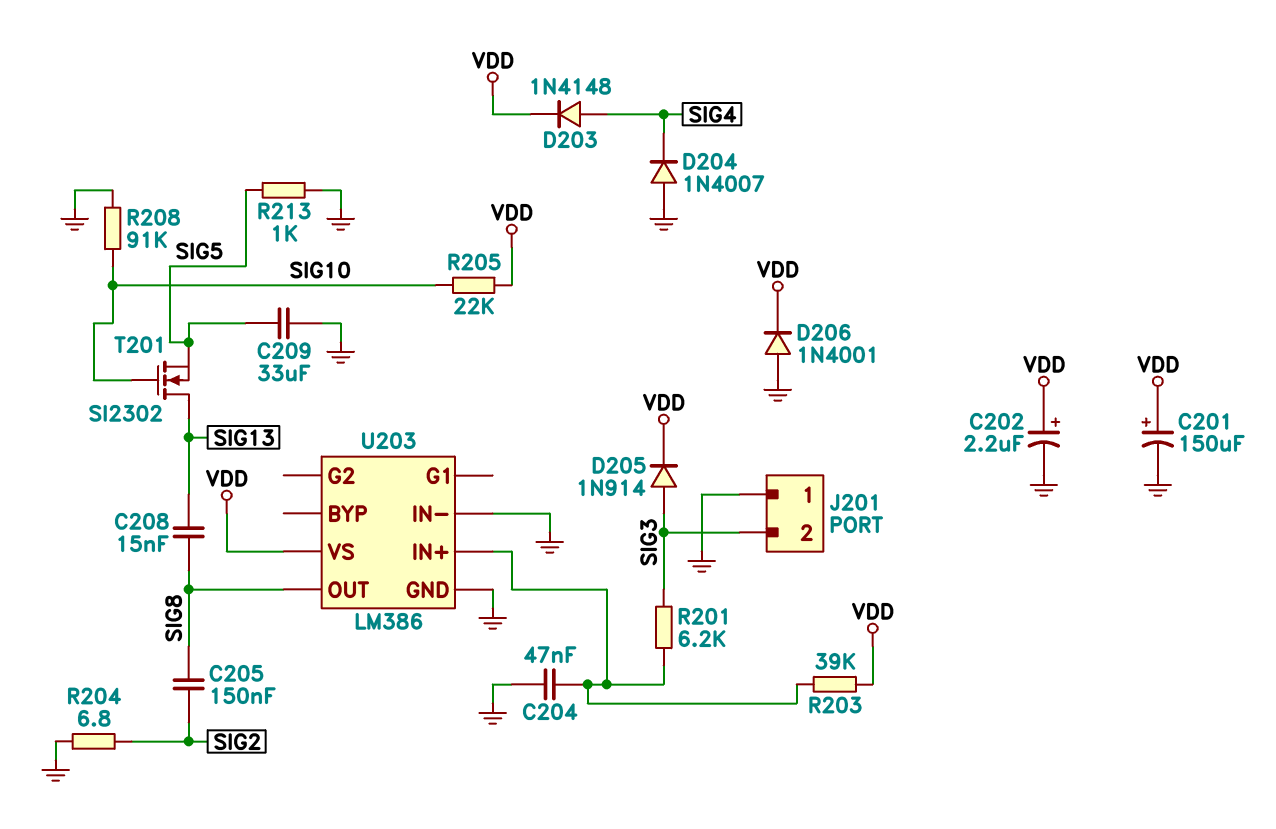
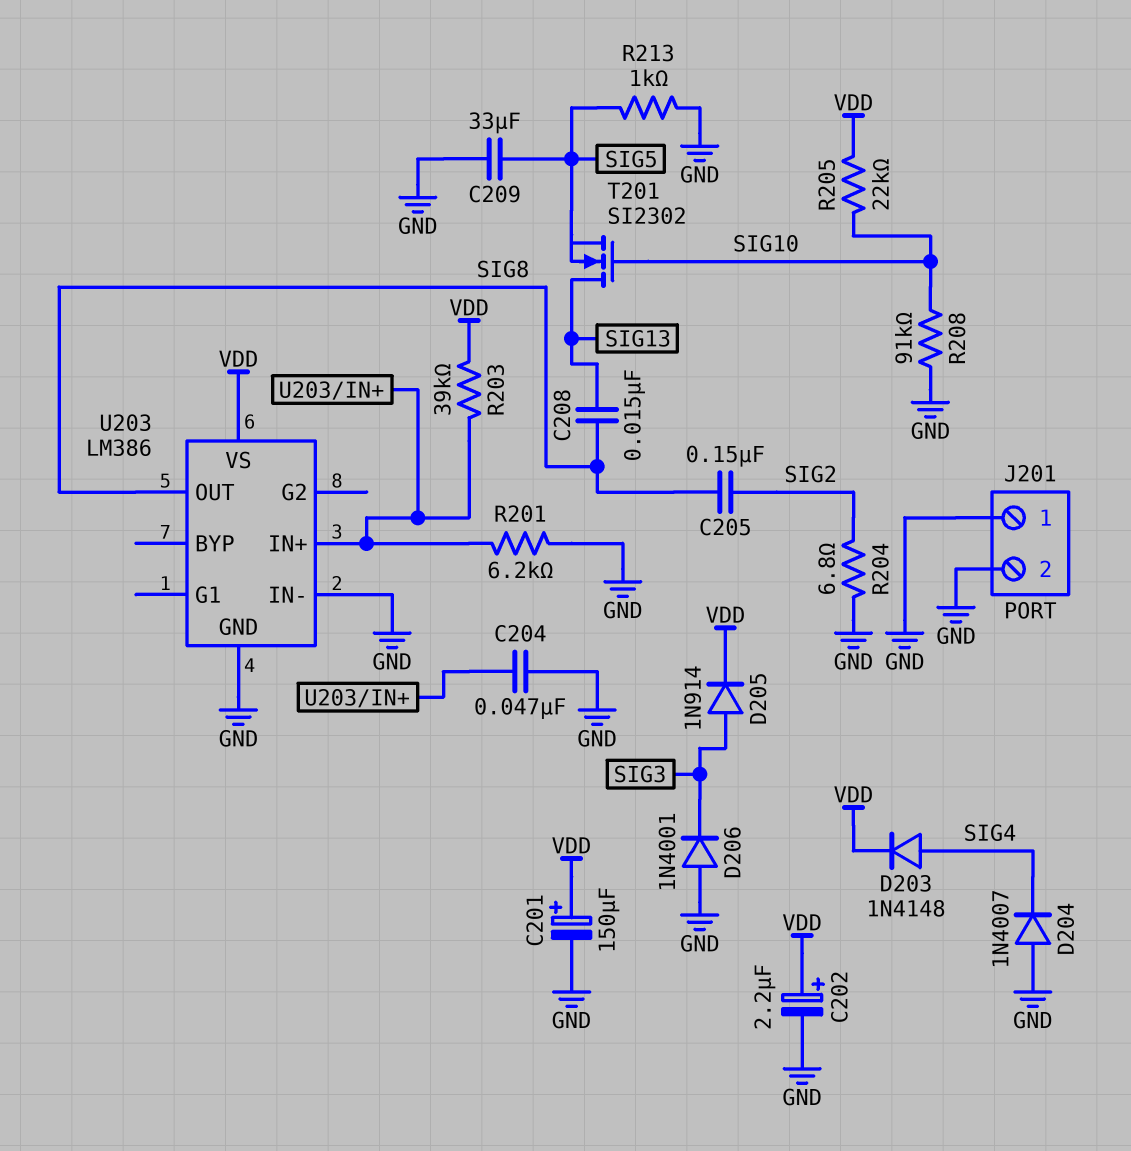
D206: diode 1N4001 (A GND, K VDD) -> diode 1N4001 (A GND, K SIG3)
J201 pin 2: SIG3 -> GND
R201: 6.2k (SIG3, U203/IN+) -> 6.2k (GND, U203/IN+)

